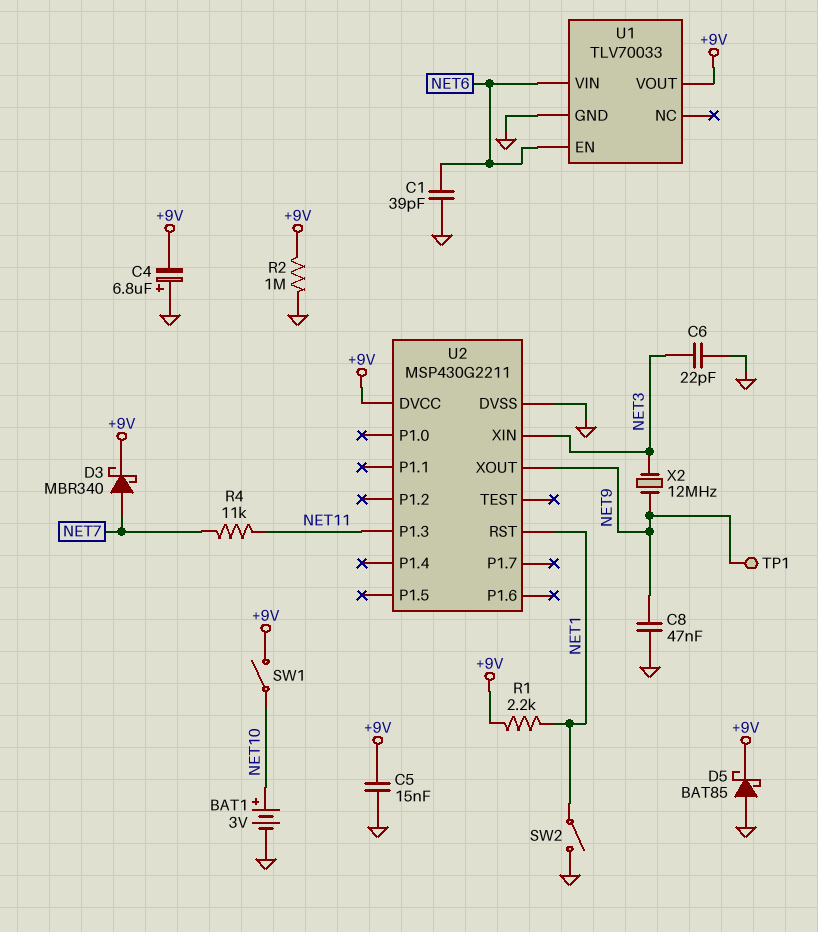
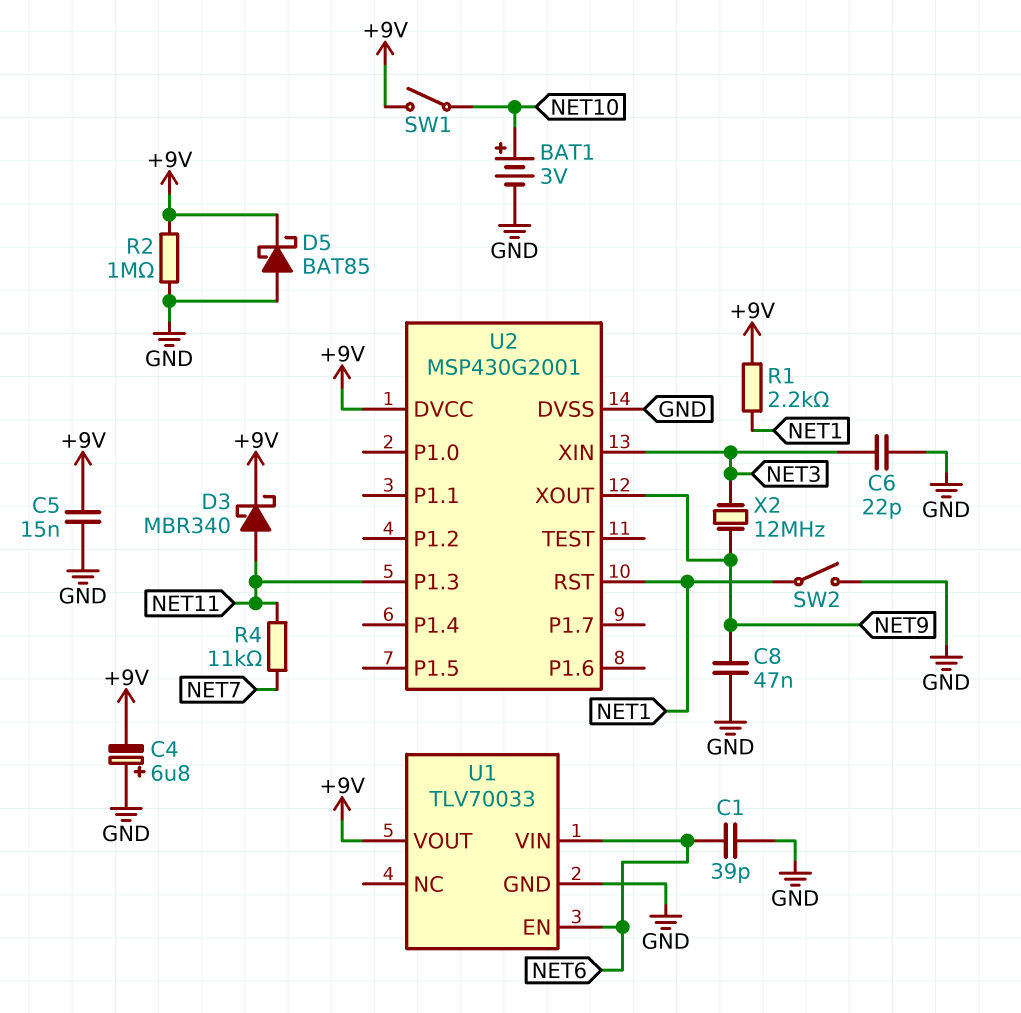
D3: schottky MBR340 (A NET7, K +9V) -> schottky MBR340 (A NET11, K +9V)
TP1: test point (NET9) -> none
U2: MSP430G2211 -> MSP430G2001

